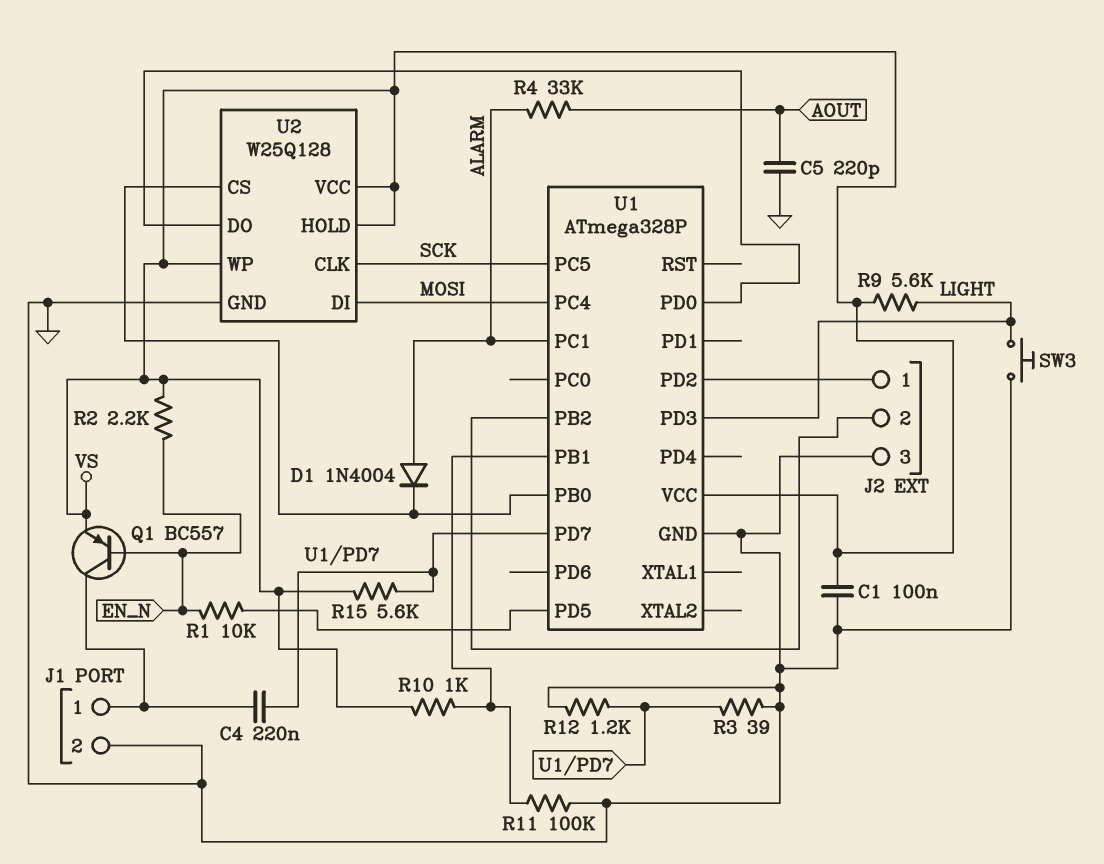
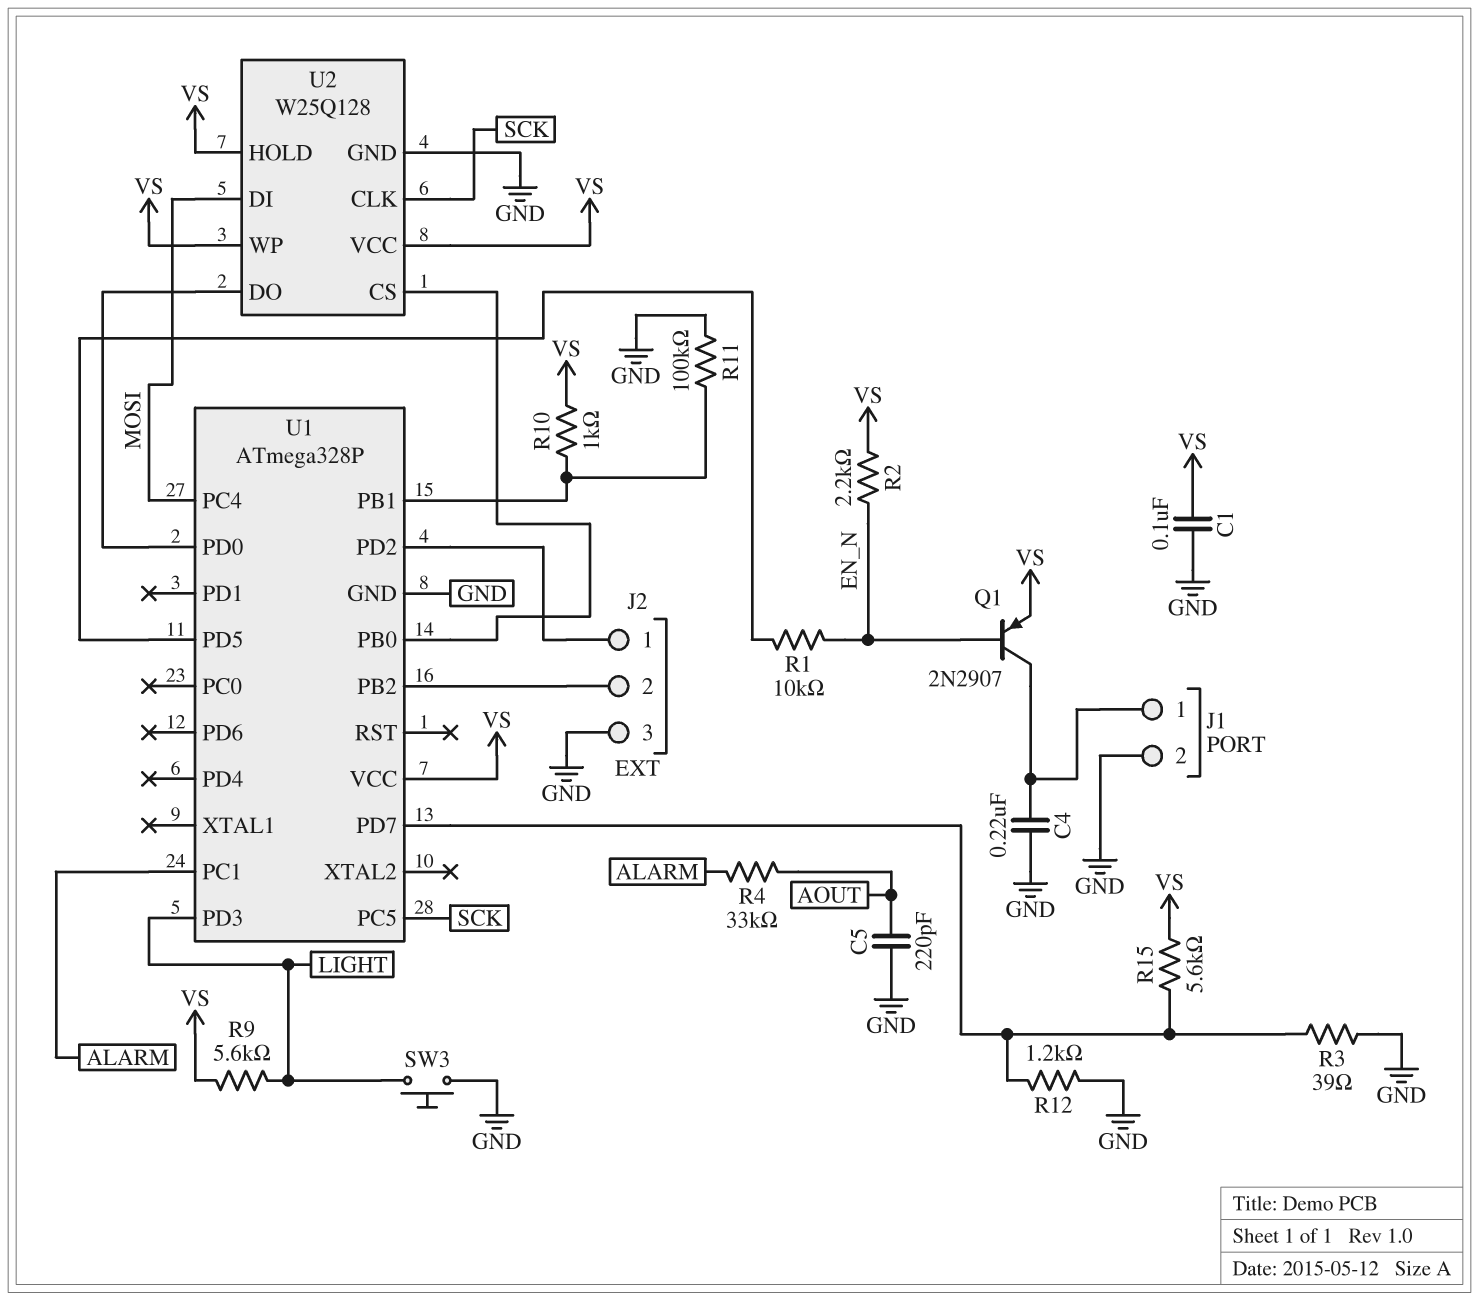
C4: 220nF (J1/1, U1/PD7) -> 220nF (GND, J1/1)
D1: diode 1N4004 (A ALARM, K U1/PB0) -> none
Q1: PNP BC557 (B EN_N, C J1/1, E VS) -> PNP 2N2907 (B EN_N, C J1/1, E VS)

